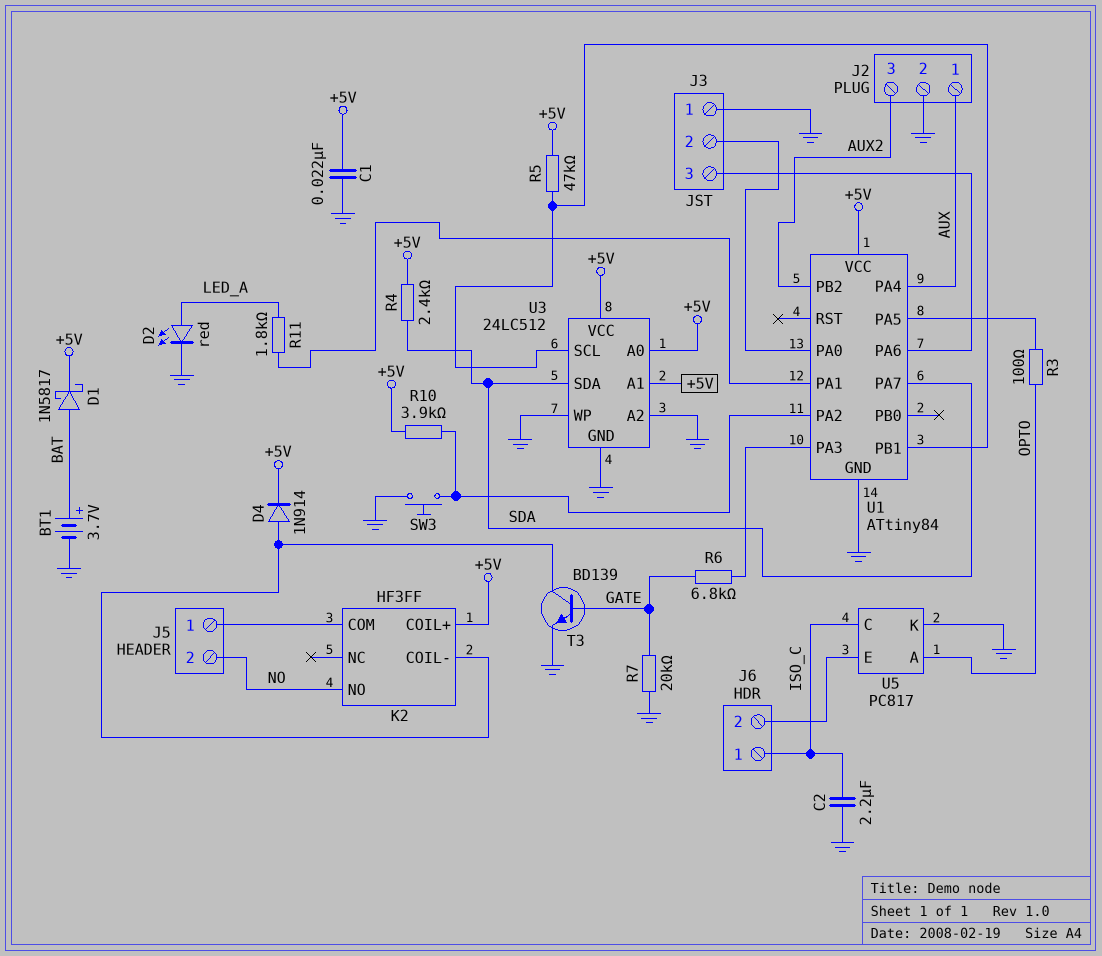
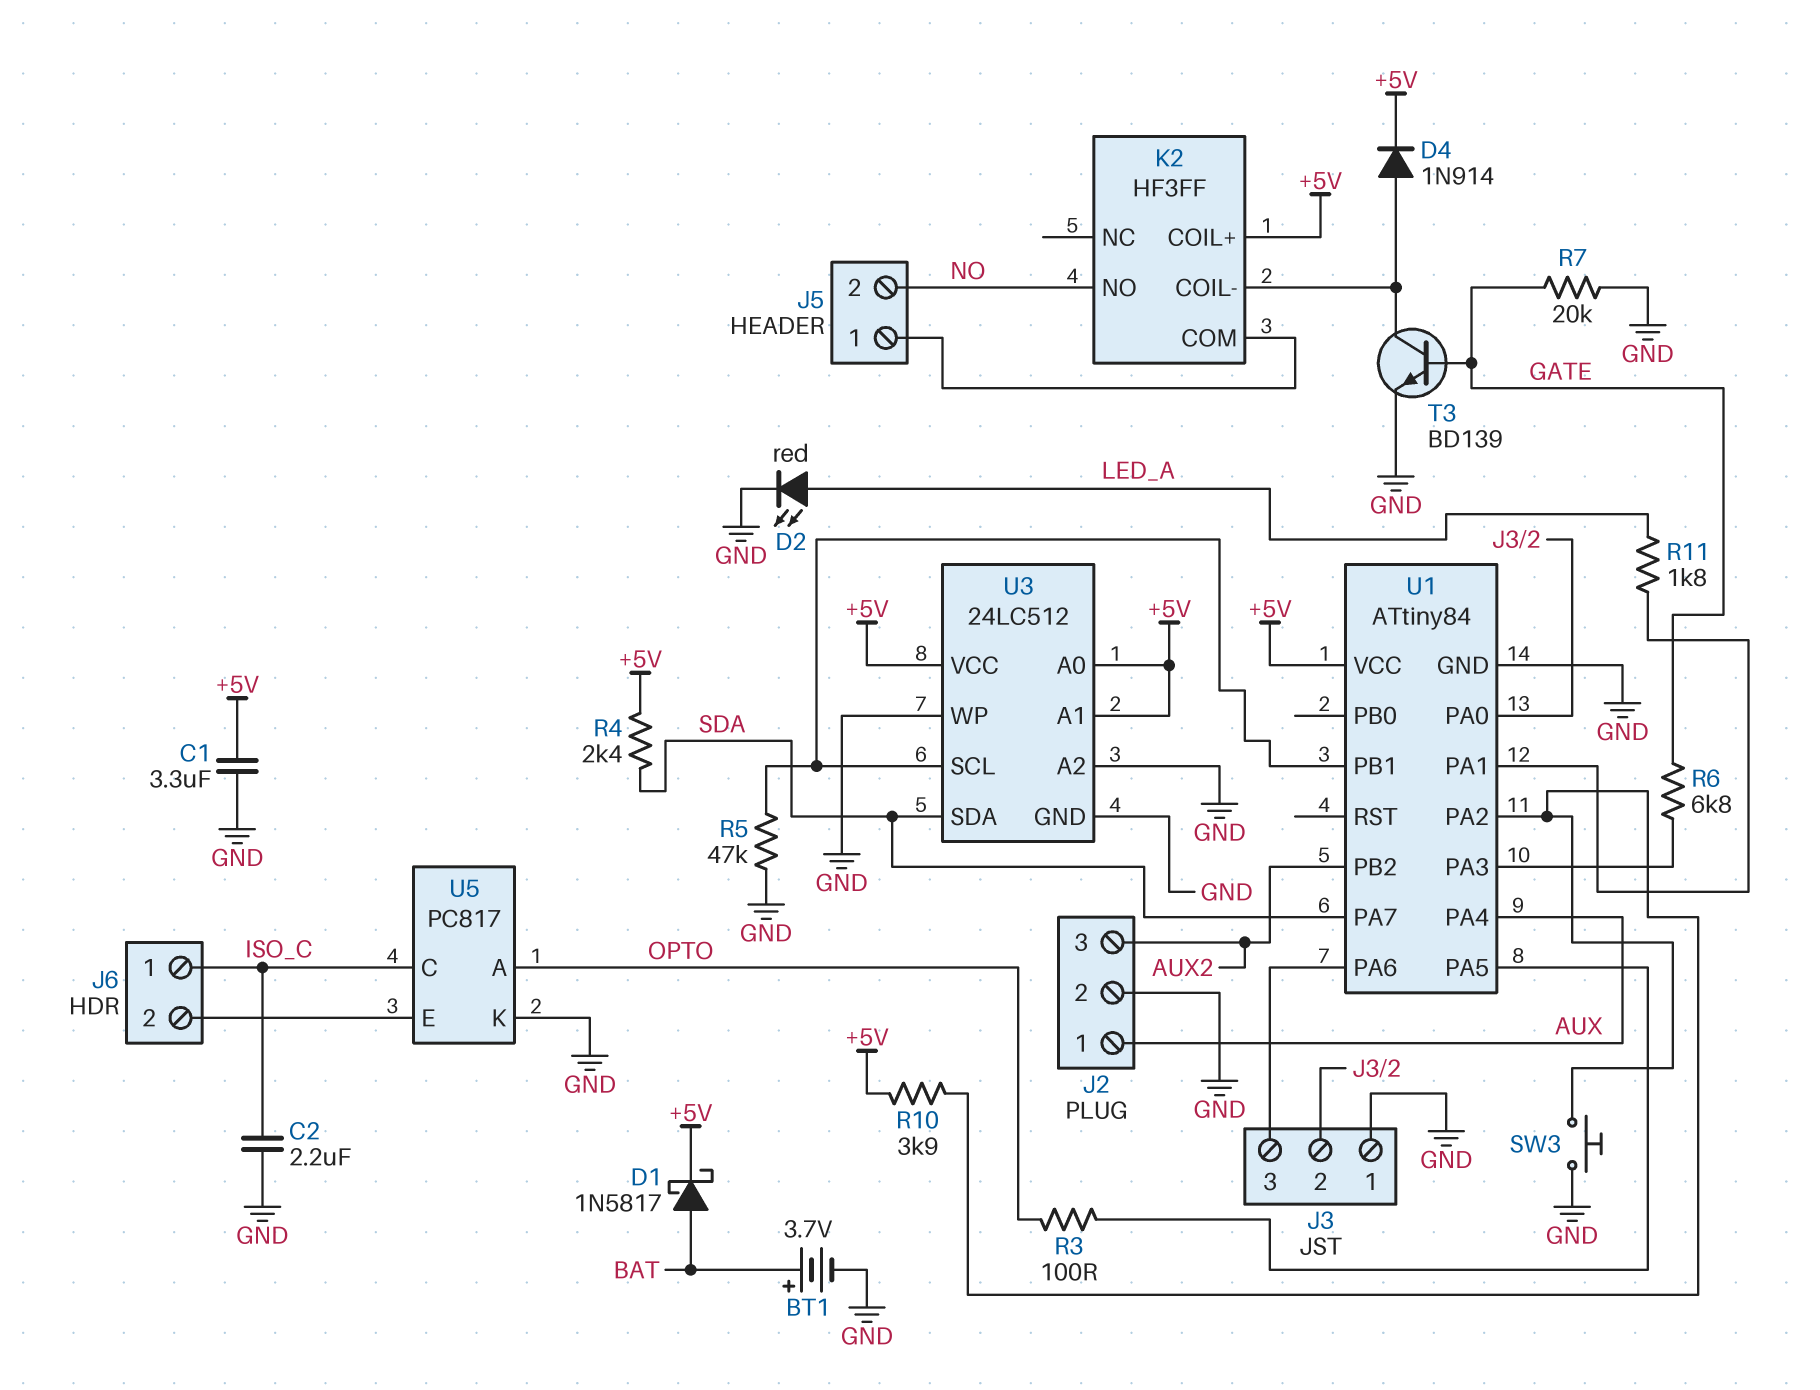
C1: 22nF (+5V, GND) -> 3.3uF (+5V, GND)
R5: 47k (+5V, U1/PB1) -> 47k (GND, U1/PB1)

